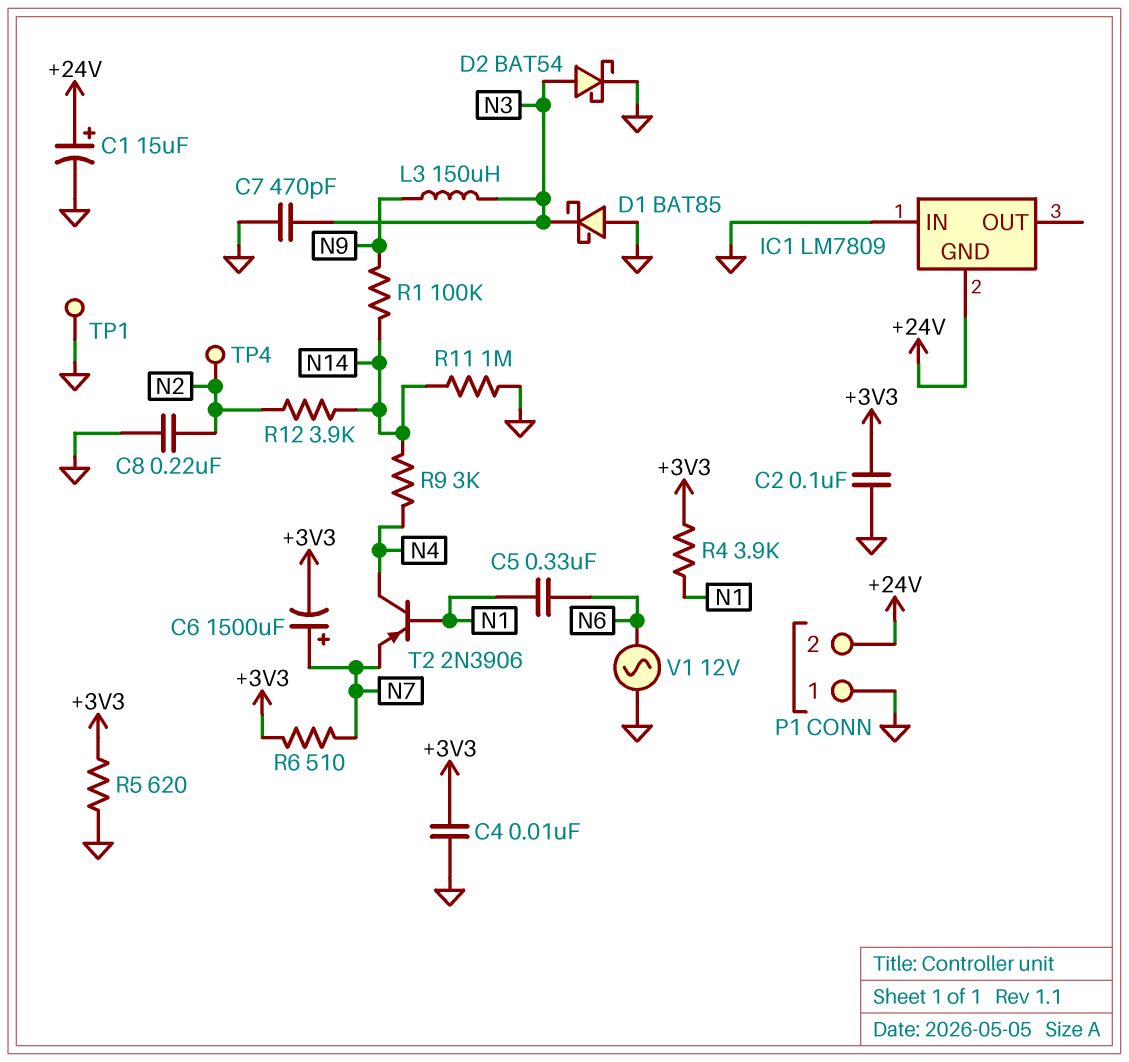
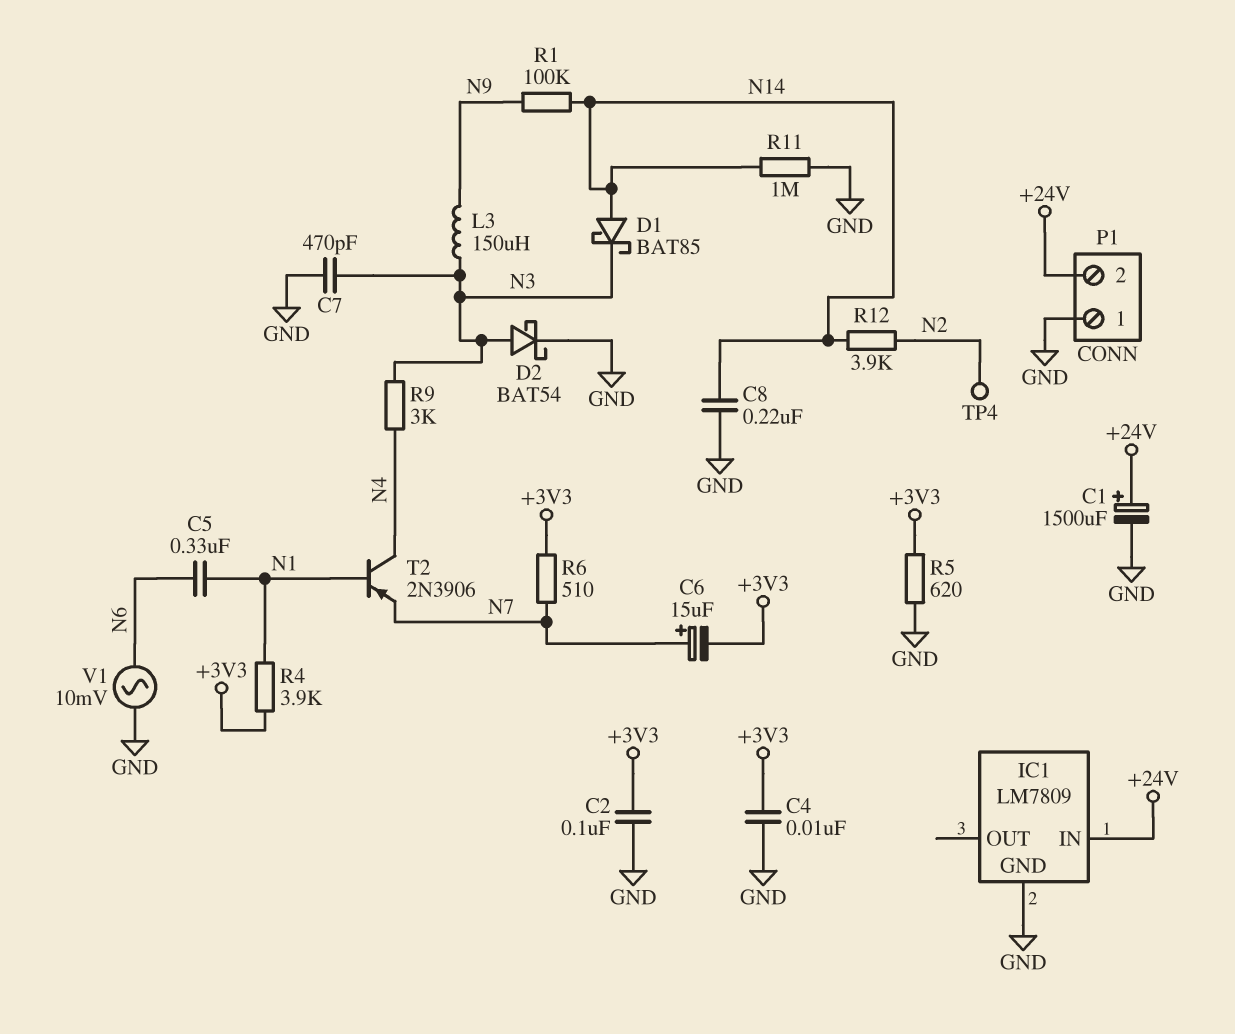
C1: 15uF (plus +24V, minus GND) -> 1500uF (plus +24V, minus GND)
C6: 1500uF (plus N7, minus +3V3) -> 15uF (plus N7, minus +3V3)
C8: 220nF (GND, N2) -> 220nF (GND, N14)
D1: schottky BAT85 (A GND, K N3) -> schottky BAT85 (A N14, K N3)
IC1 pin GND: +24V -> GND
IC1 pin IN: GND -> +24V
R9: 3k (N4, N14) -> 3k (N3, N4)
TP1: test point (GND) -> none
V1: AC 12V (GND, N6) -> AC 10mV (GND, N6)

